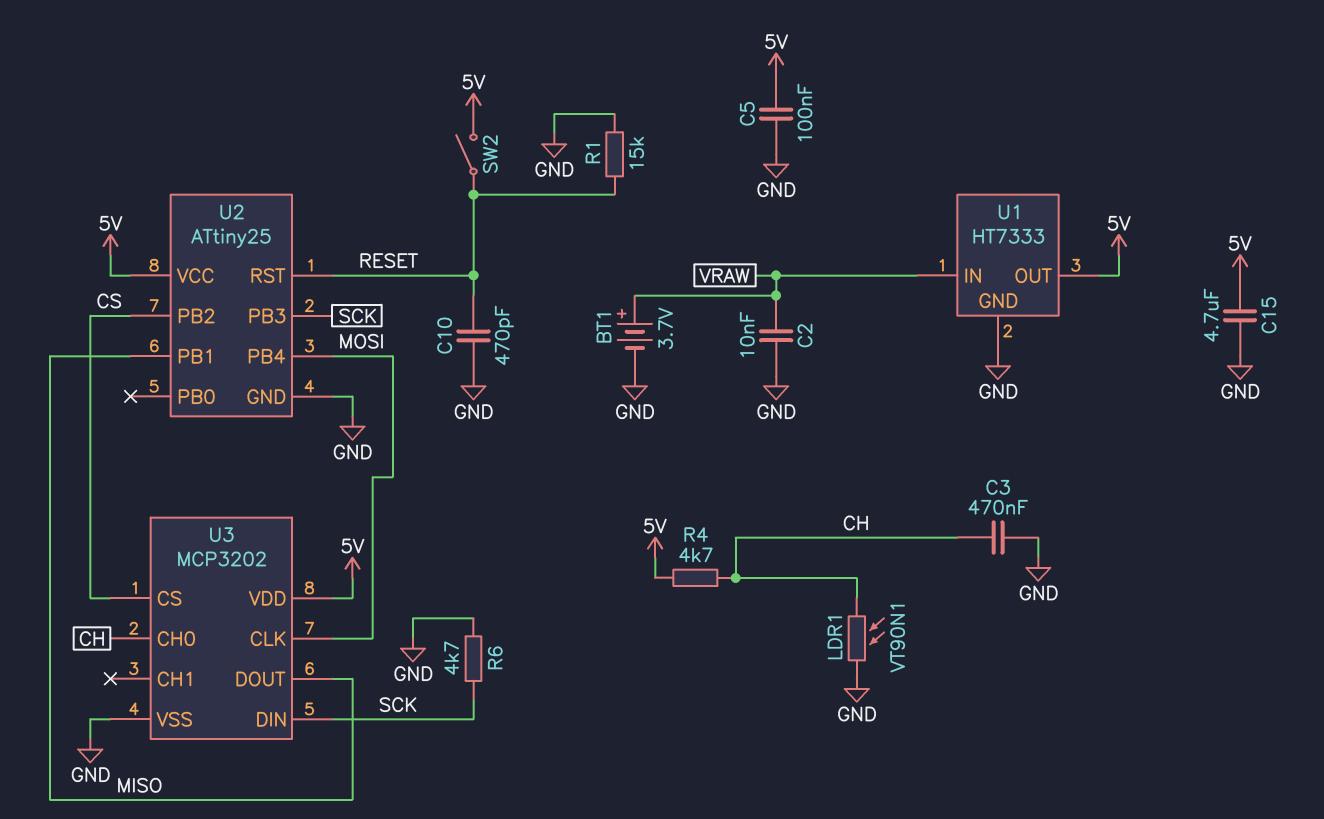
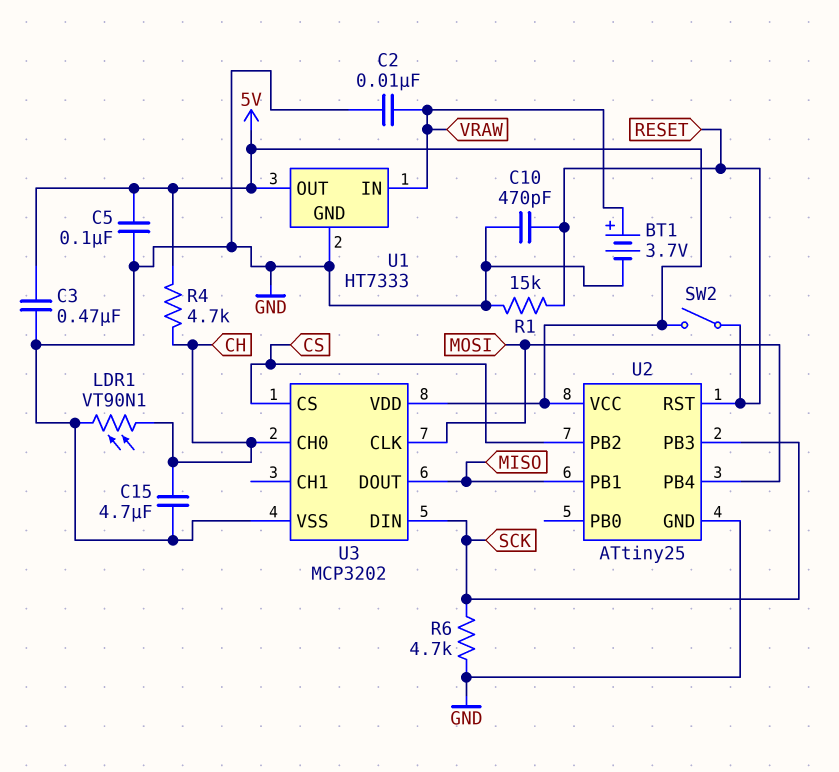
C3: 470nF (CH, GND) -> 470nF (5V, GND)
C15: 4.7uF (5V, GND) -> 4.7uF (CH, GND)

